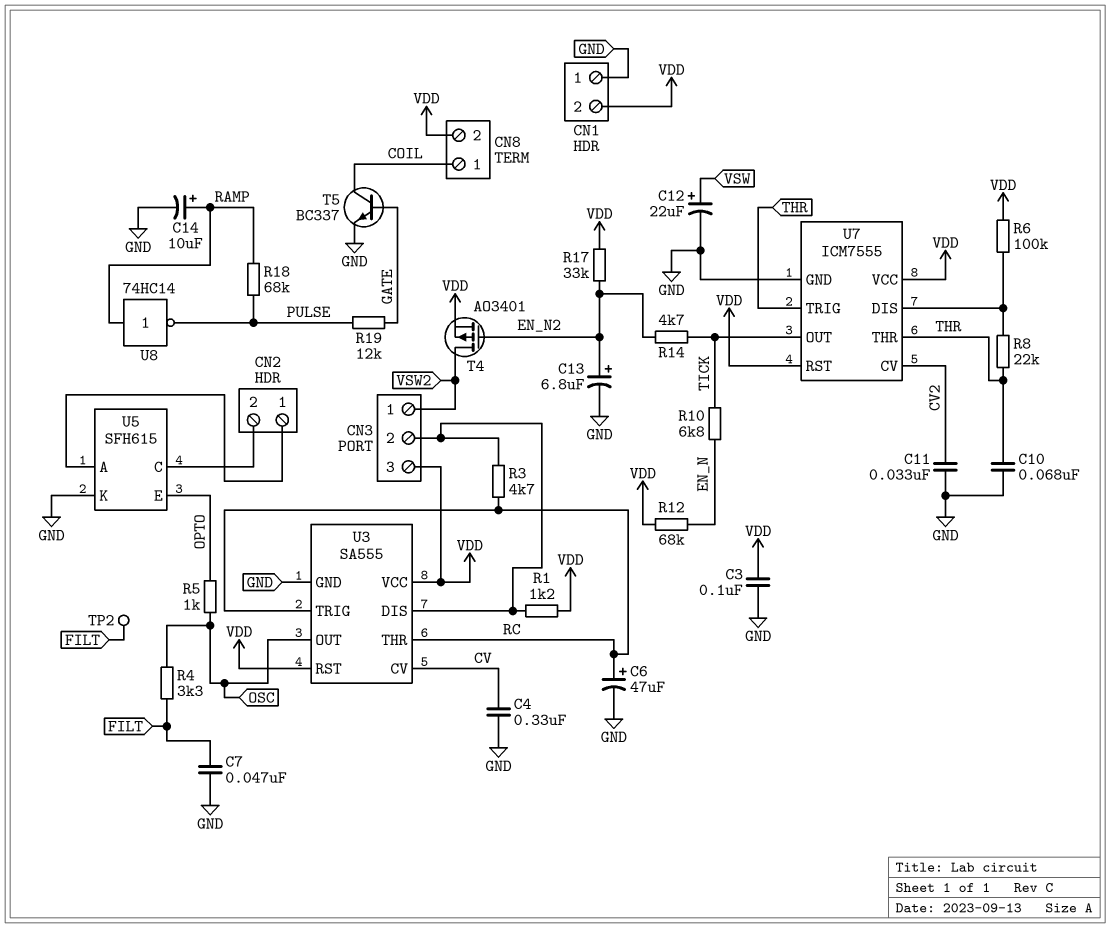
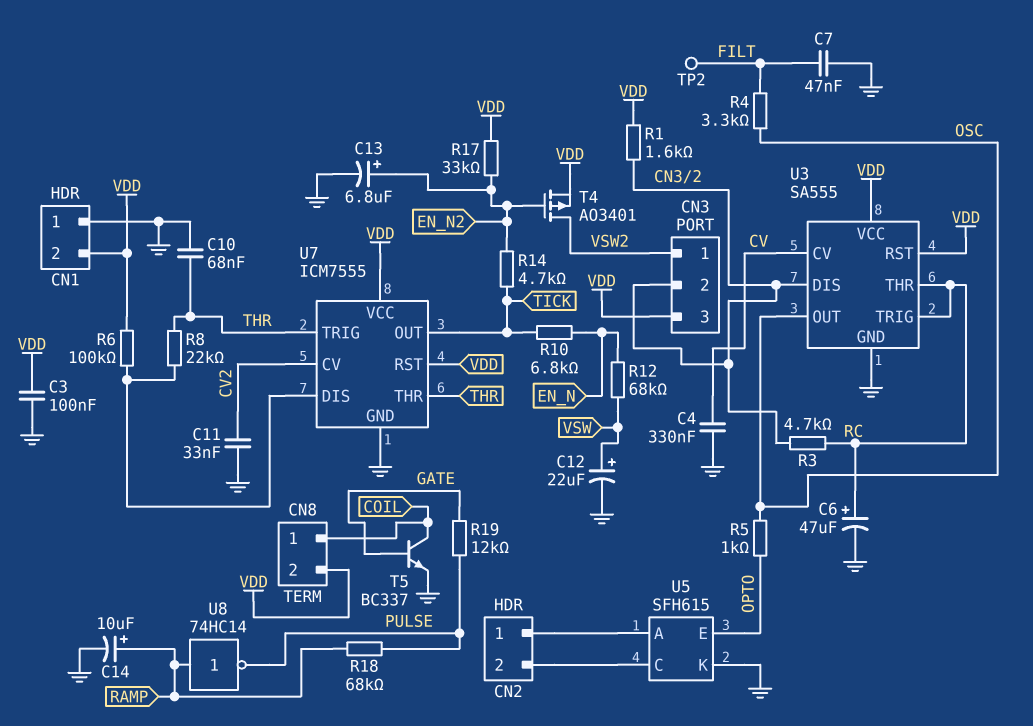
R1: 1.2k (CN3/2, VDD) -> 1.6k (CN3/2, VDD)
R12: 68k (EN_N, VDD) -> 68k (EN_N, VSW)

